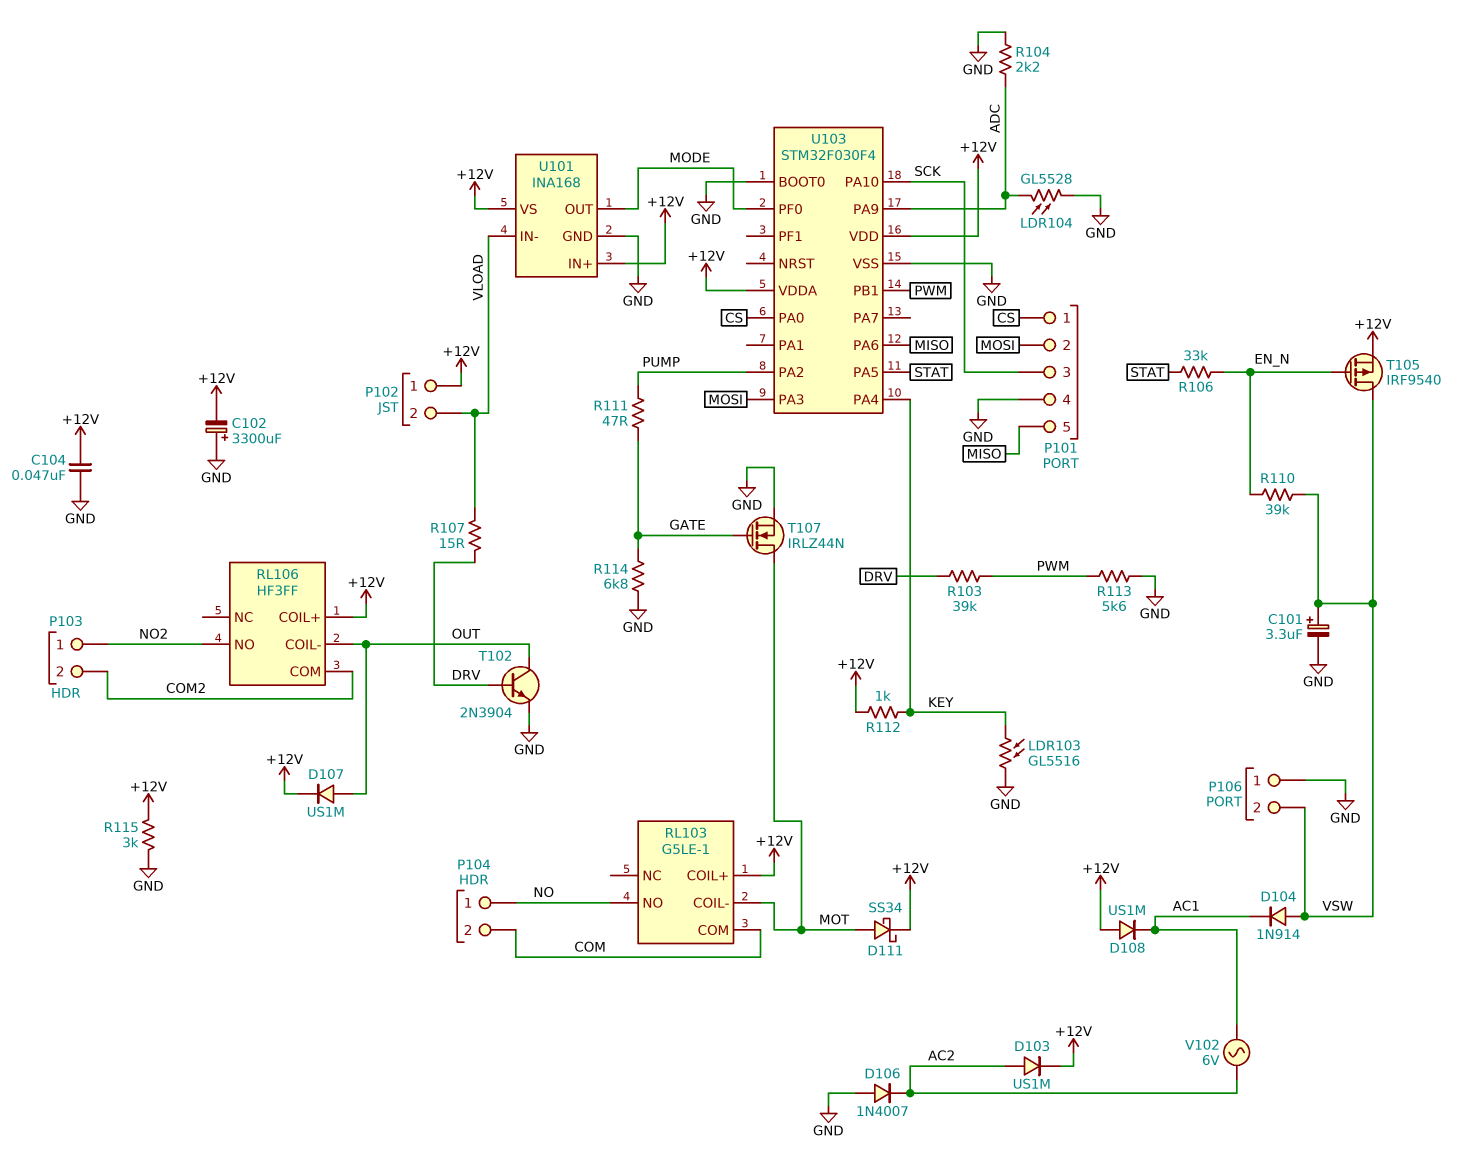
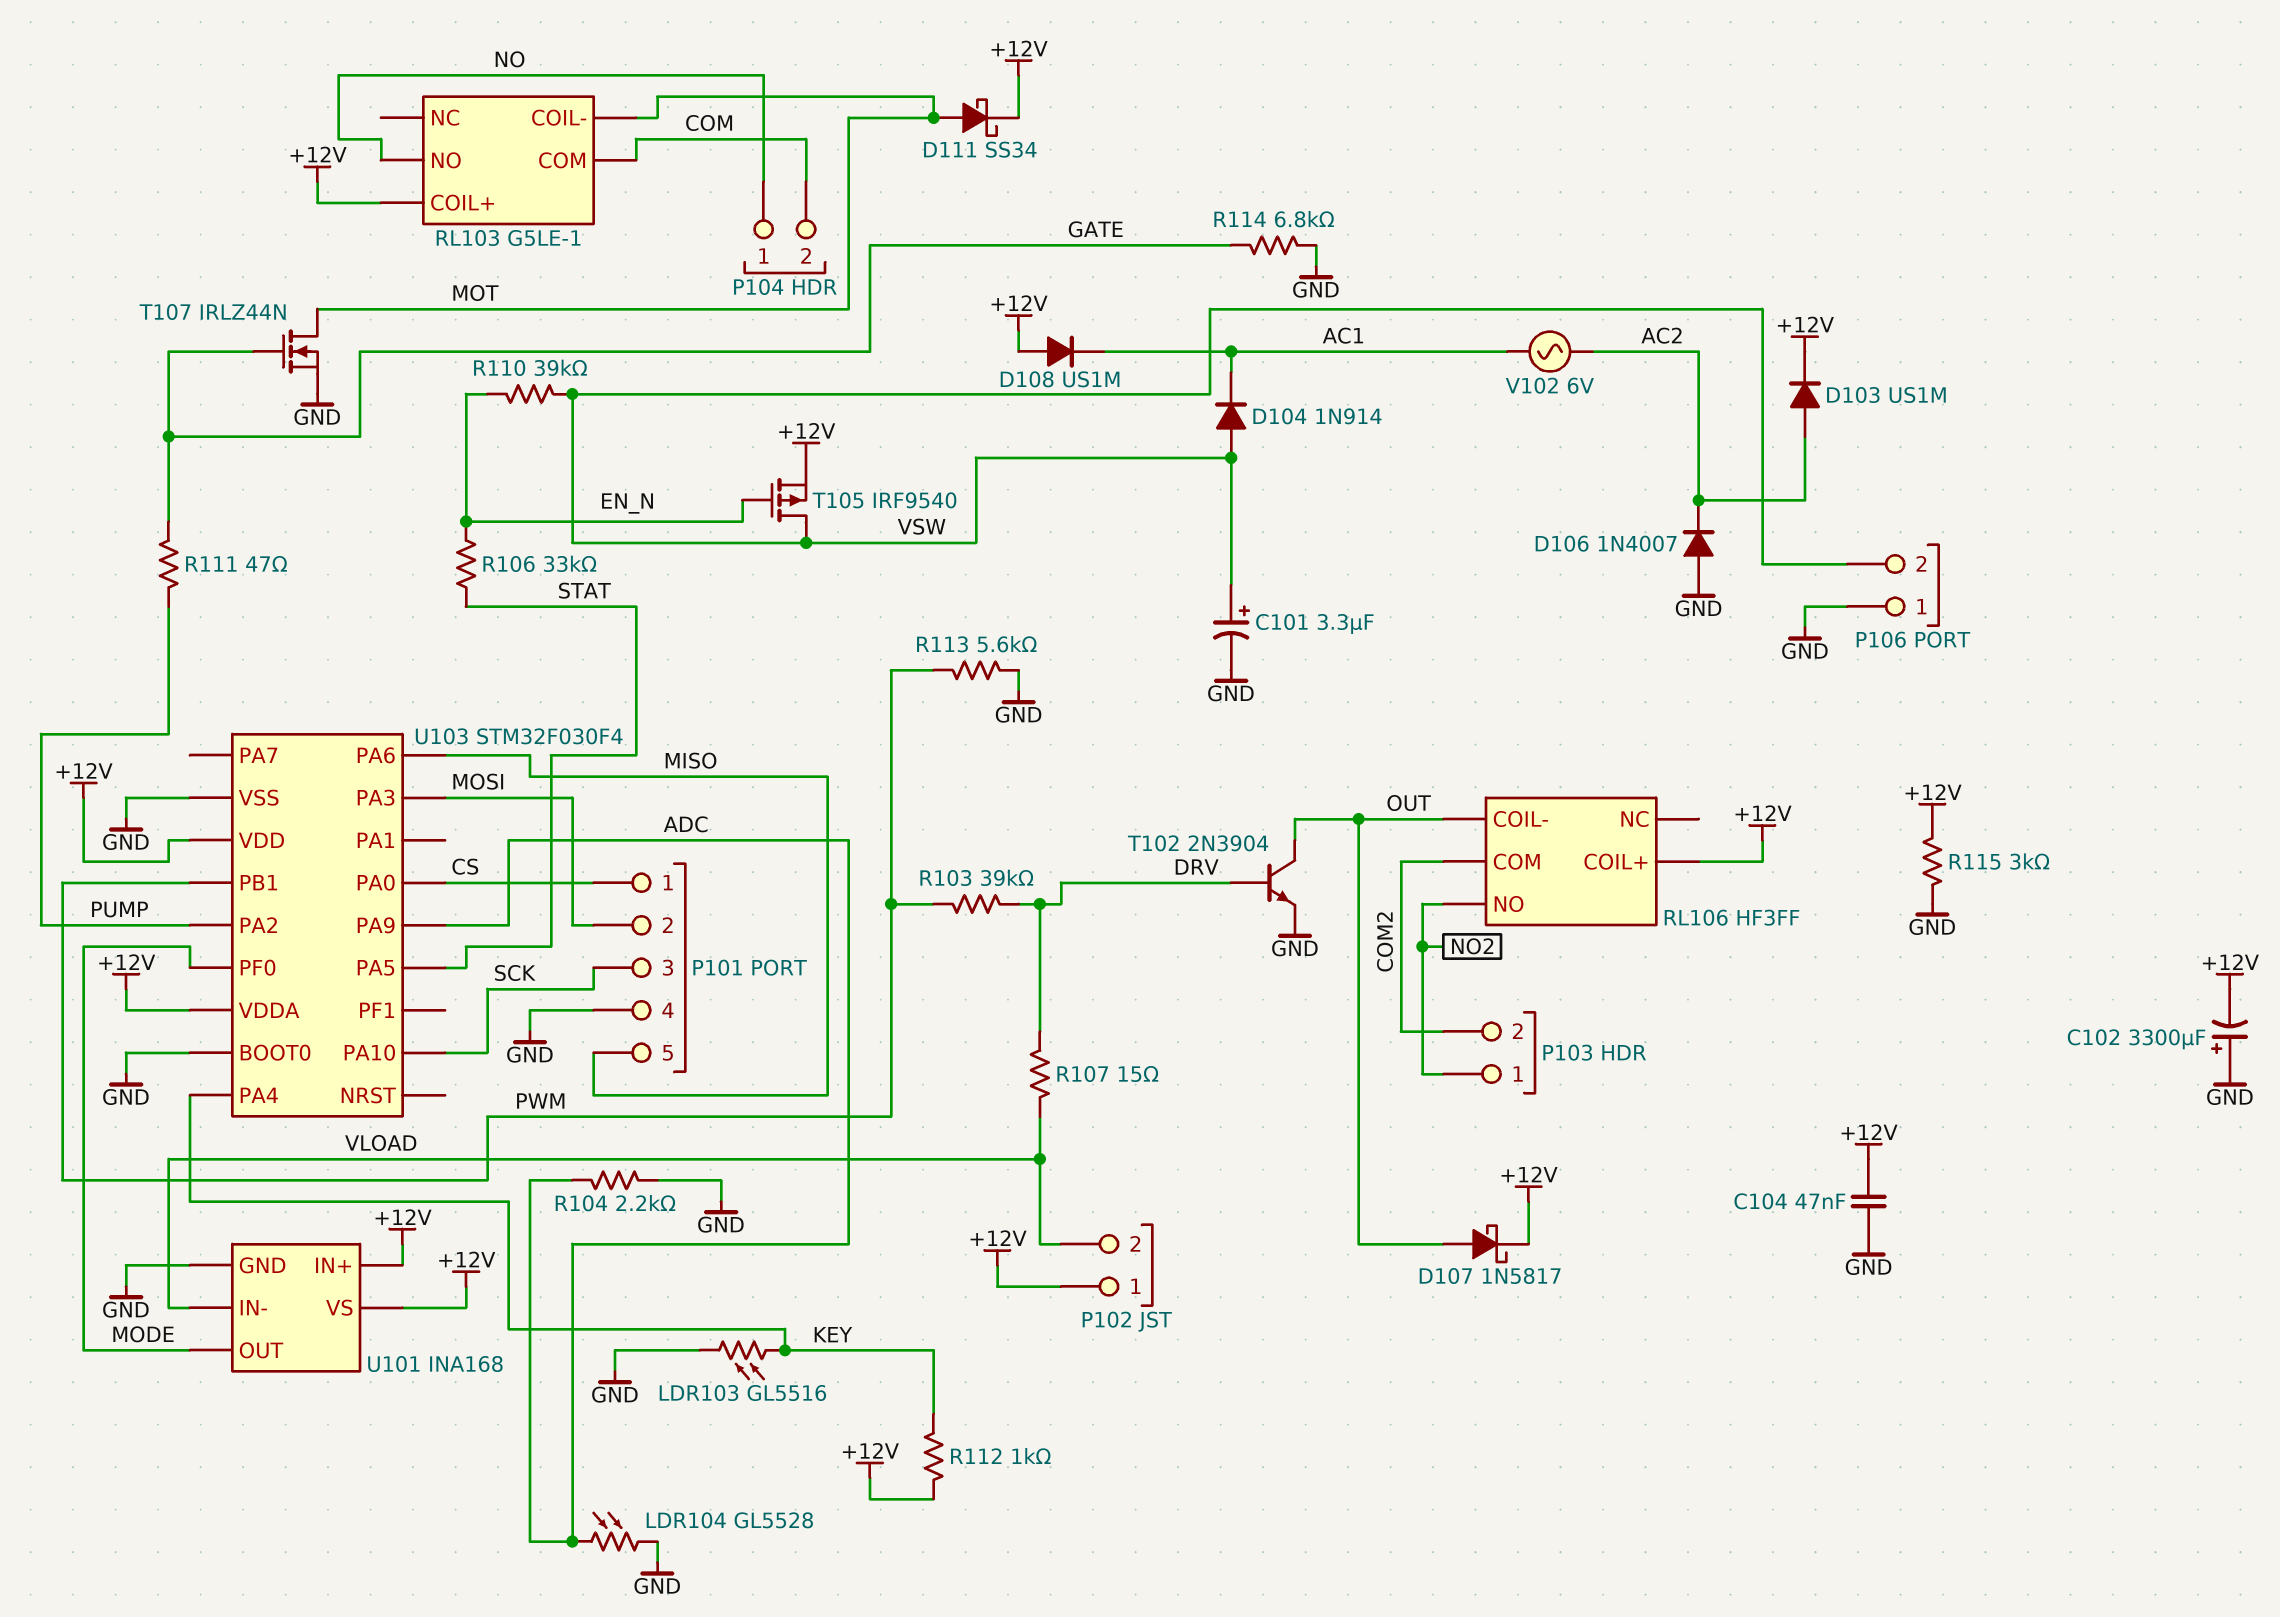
D107: diode US1M (A OUT, K +12V) -> schottky 1N5817 (A OUT, K +12V)

